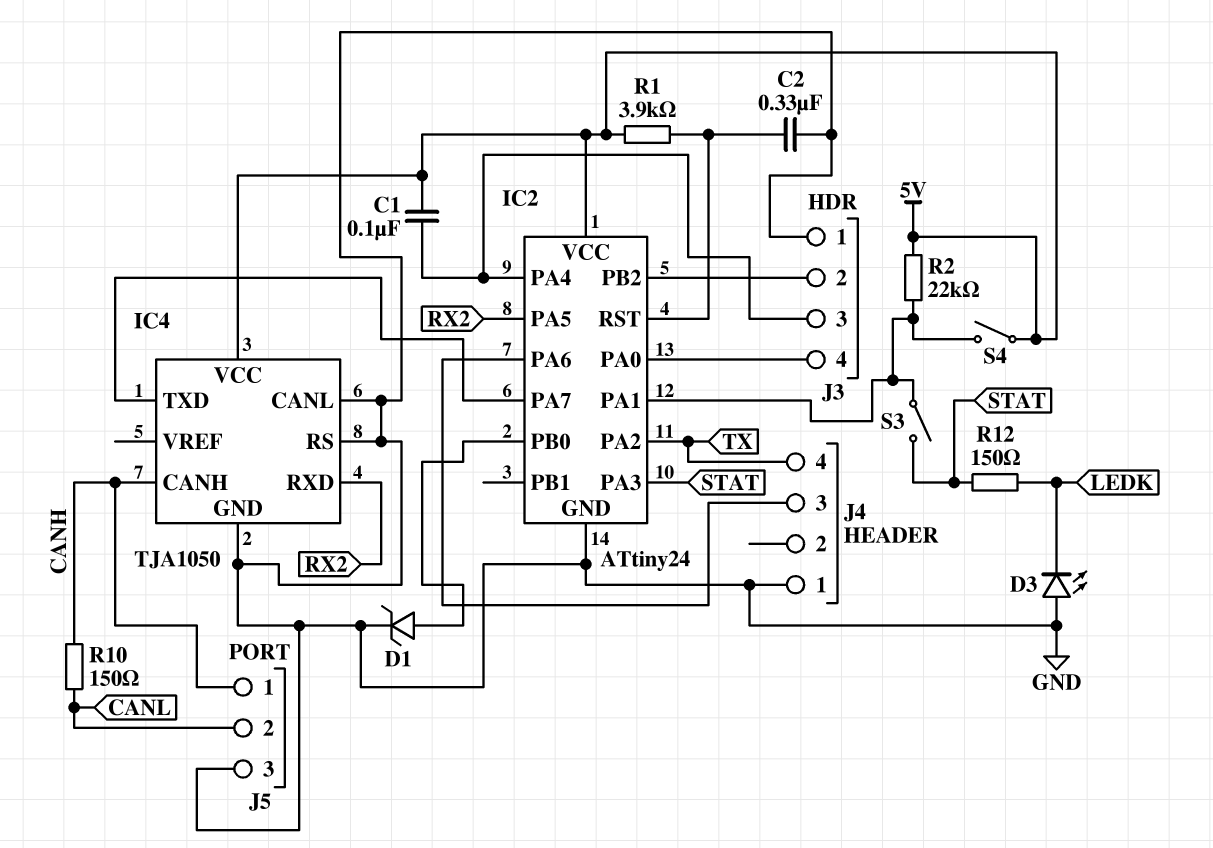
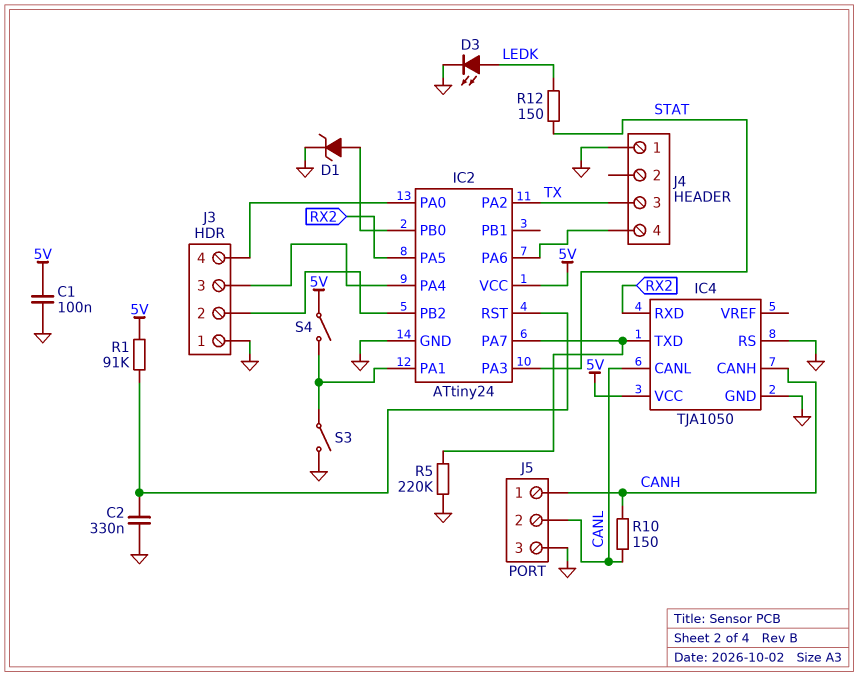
C1: 100nF (5V, IC2/PA4) -> 100nF (5V, GND)
D3: LED (A GND, K LEDK) -> LED (A LEDK, K GND)
IC4 pin CANL: GND -> CANL
J4 pin 3: IC2/PA6 -> TX
J4 pin 4: TX -> IC2/PA6
R1: 3.9k (5V, IC2/RST) -> 91k (5V, IC2/RST)
R2: 22k (5V, IC2/PA1) -> none
R5: none -> 220k (GND, IC2/PA7)
S3: switch (IC2/PA1, STAT) -> switch (GND, IC2/PA1)

